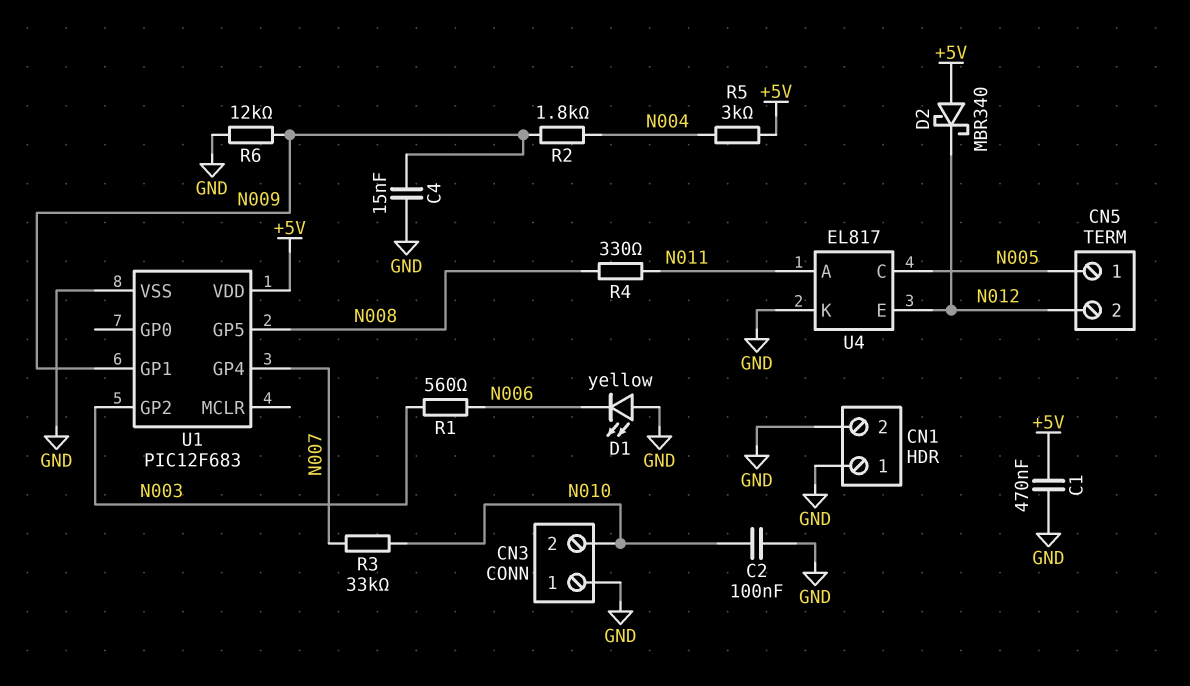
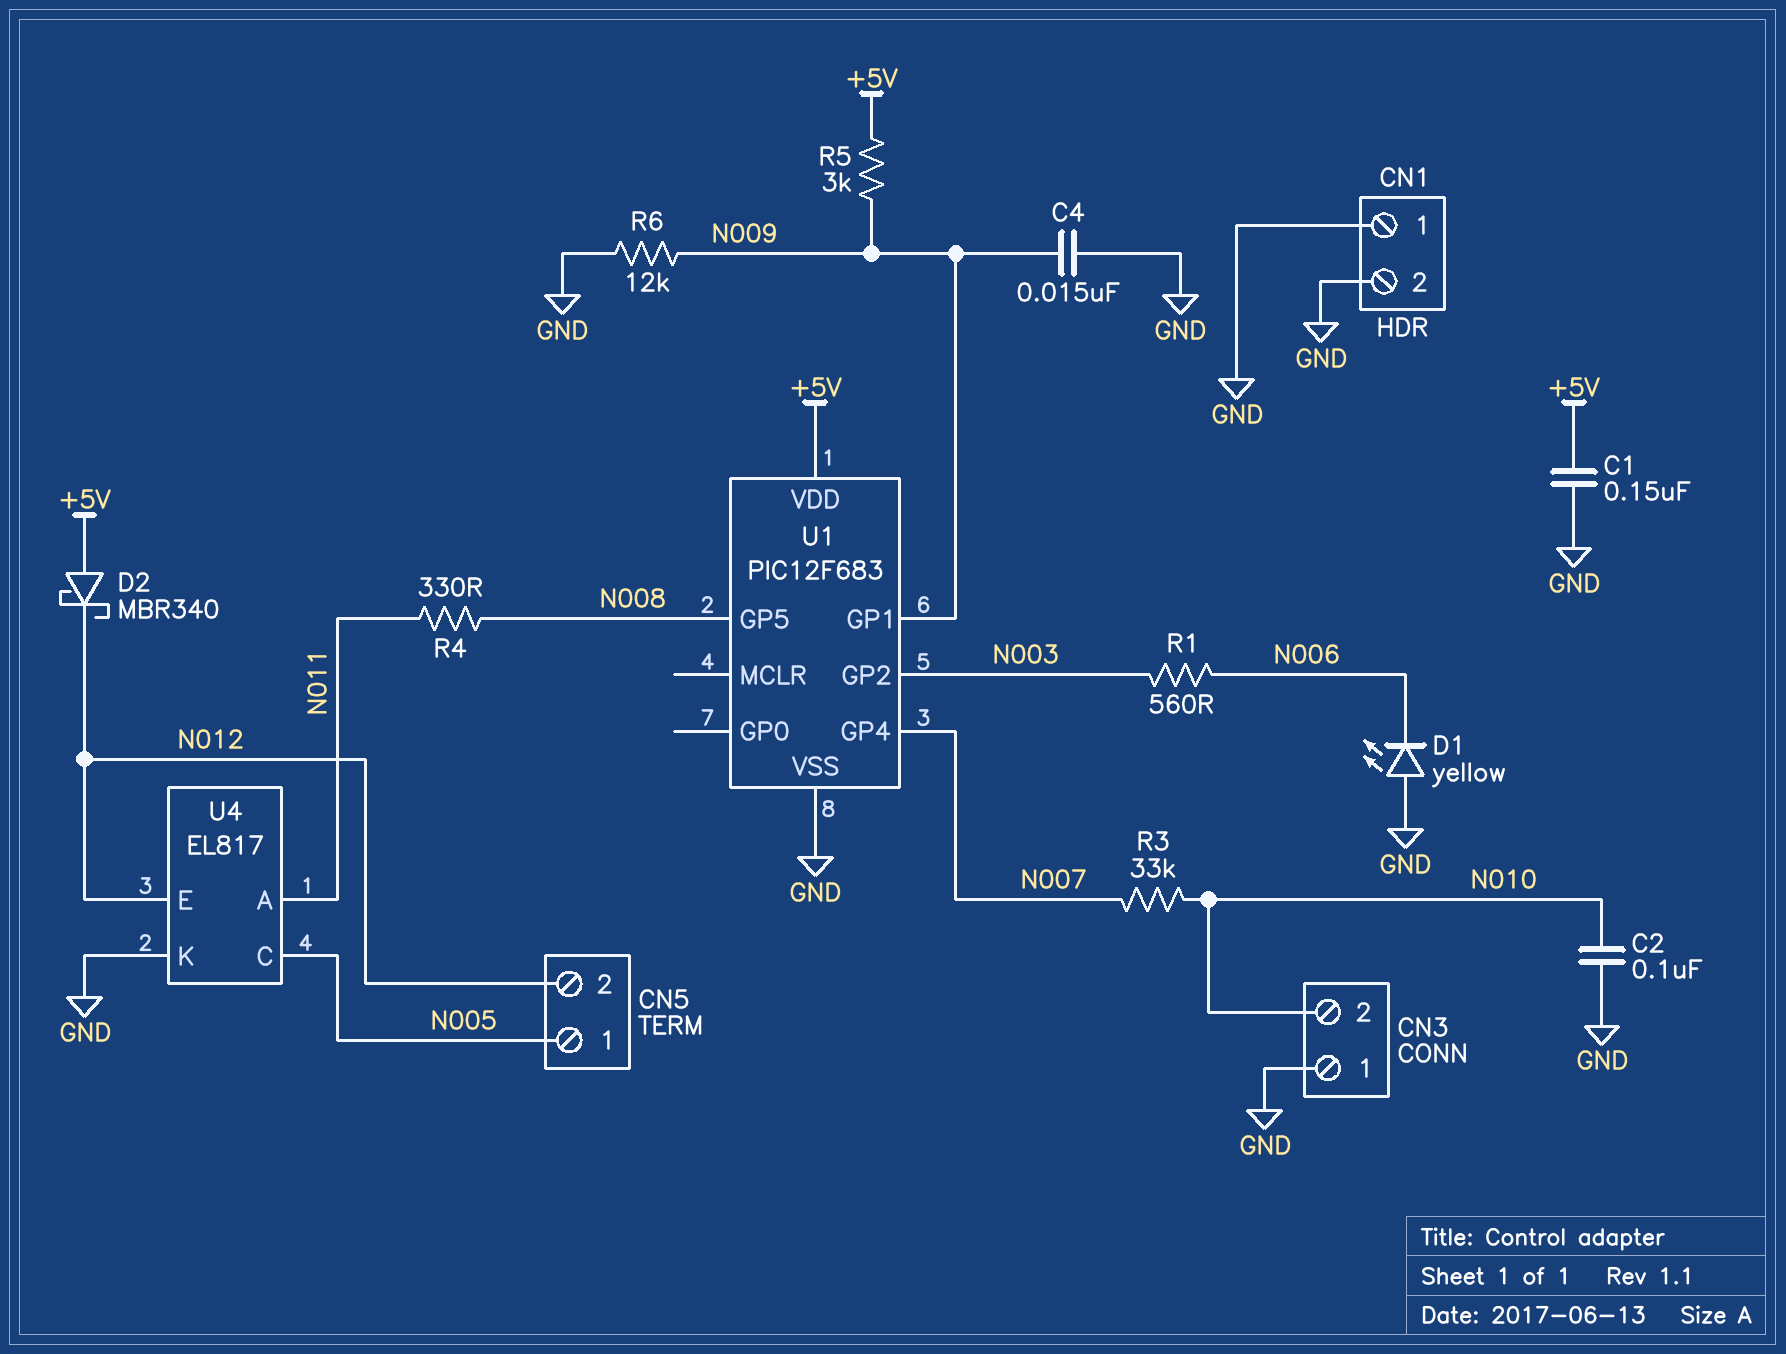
C1: 470nF (+5V, GND) -> 150nF (+5V, GND)
R2: 1.8k (N004, N009) -> none
R5: 3k (+5V, N004) -> 3k (+5V, N009)

